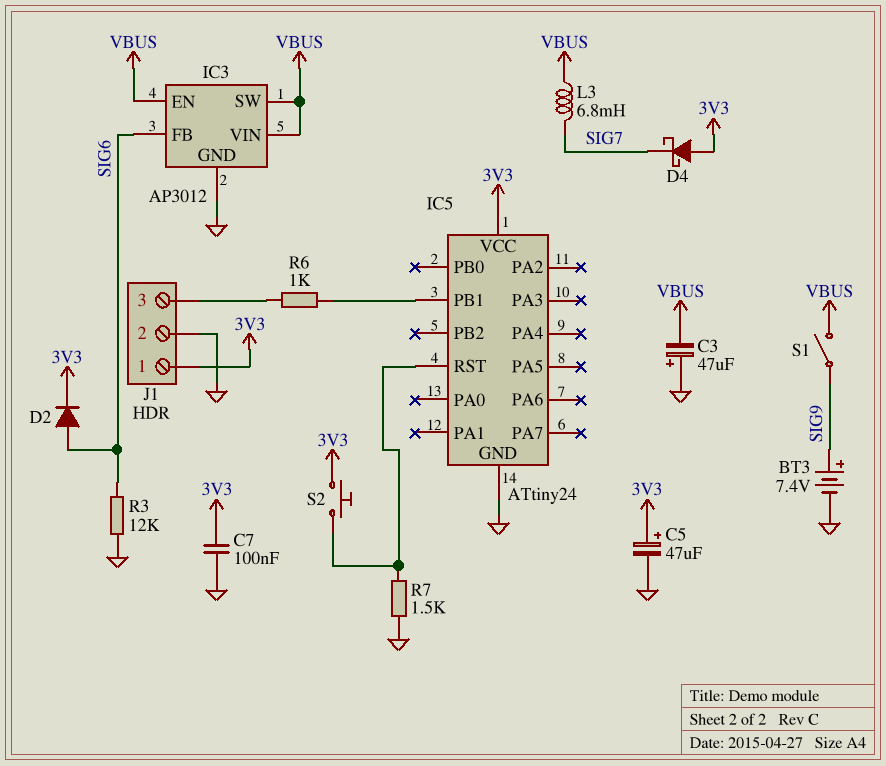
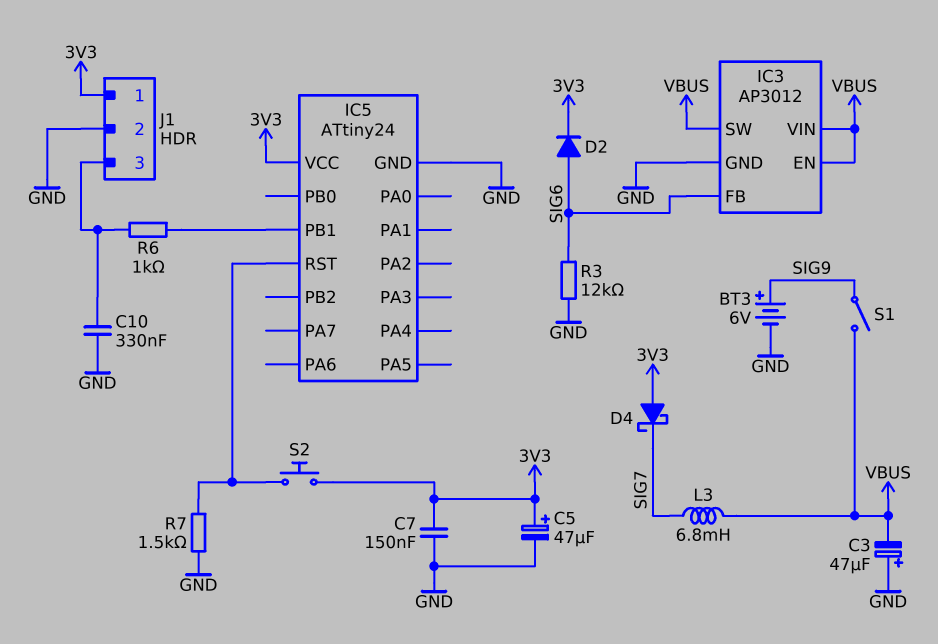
BT3: 7.4V (plus SIG9, minus GND) -> 6V (plus SIG9, minus GND)
C7: 100nF (3V3, GND) -> 150nF (3V3, GND)
C10: none -> 330nF (GND, J1/3)

